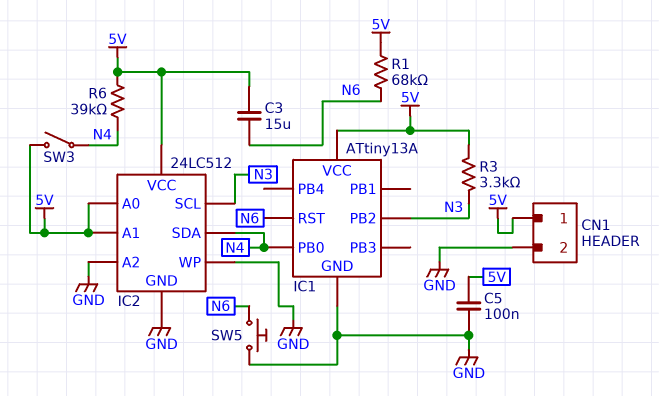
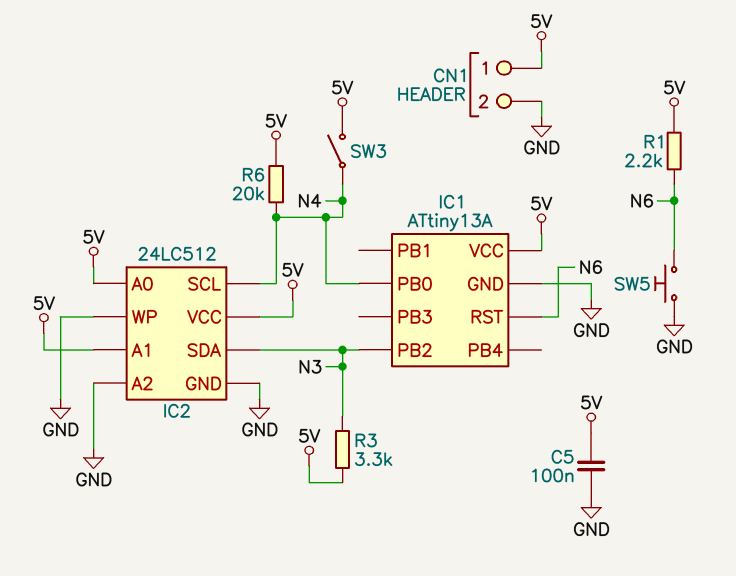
C3: 15uF (5V, N6) -> none
IC2 pin SCL: N3 -> N4
IC2 pin SDA: N4 -> N3
R1: 68k (5V, N6) -> 2.2k (5V, N6)
R6: 39k (5V, N4) -> 20k (5V, N4)

